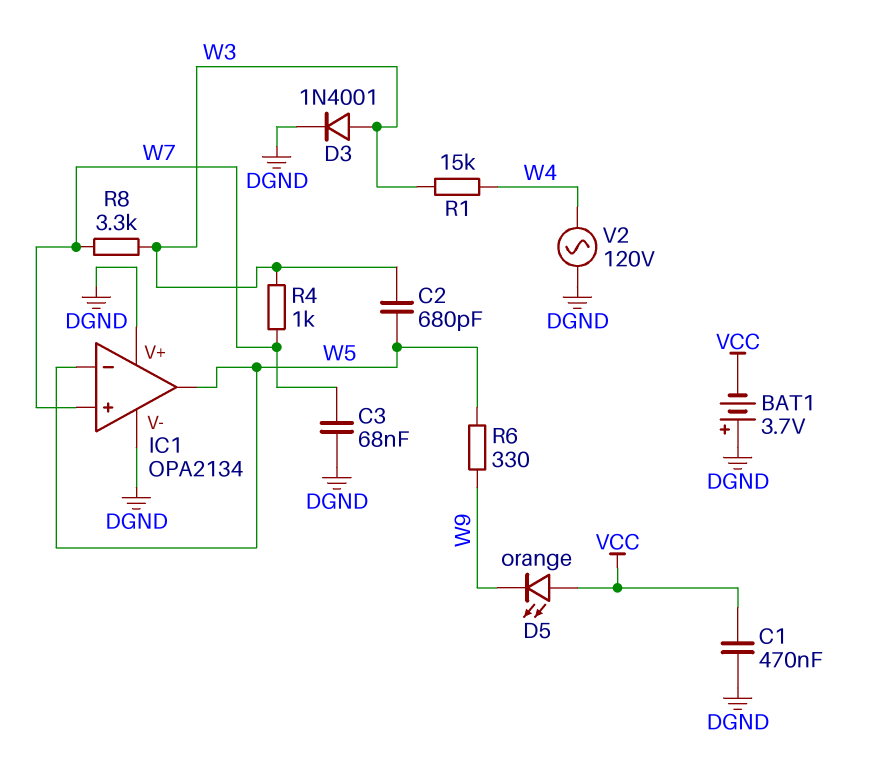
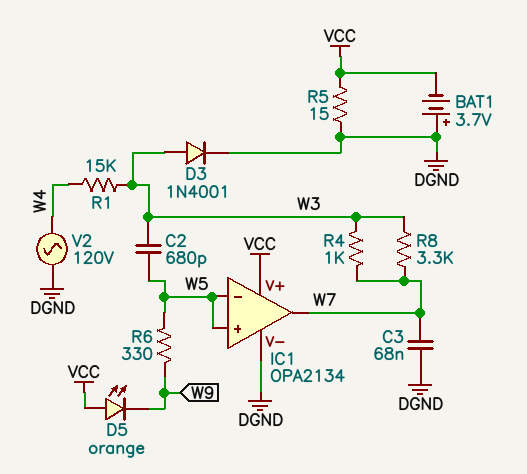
C1: 470nF (DGND, VCC) -> none
IC1 pin V+: DGND -> VCC
IC1 pin in+: W7 -> W5
IC1 pin out: W5 -> W7
R5: none -> 15 (DGND, VCC)

